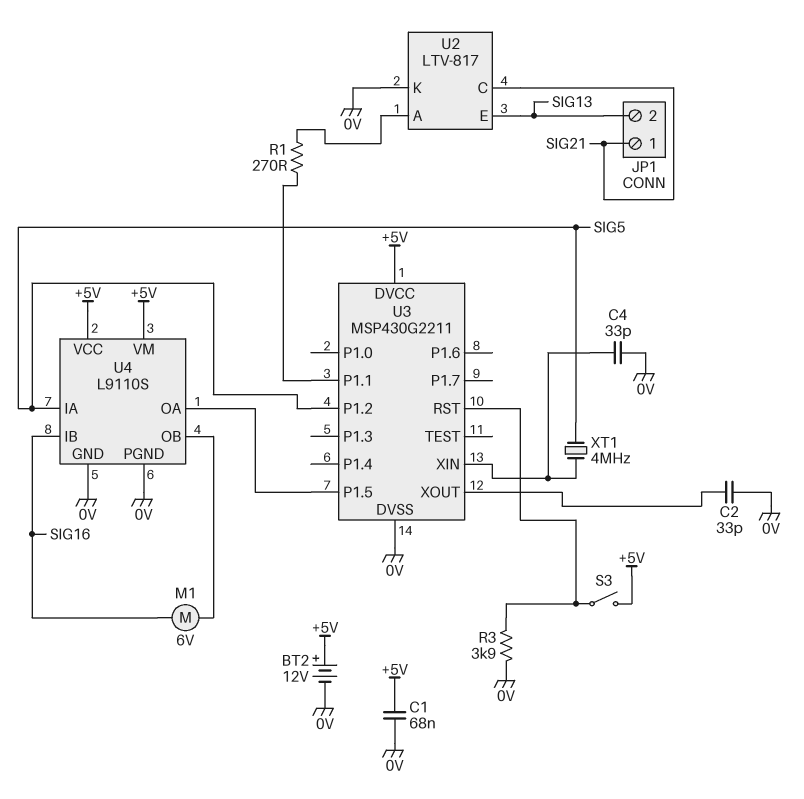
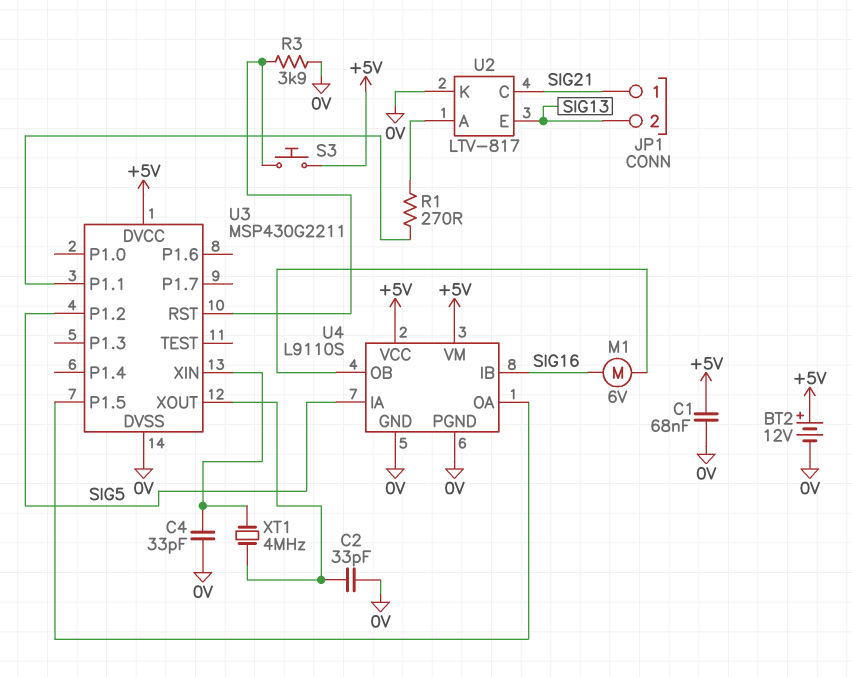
S3: switch (+5V, U3/RST) -> button (+5V, U3/RST)
XT1: 4MHz (SIG5, U3/XIN) -> 4MHz (U3/XIN, U3/XOUT)

